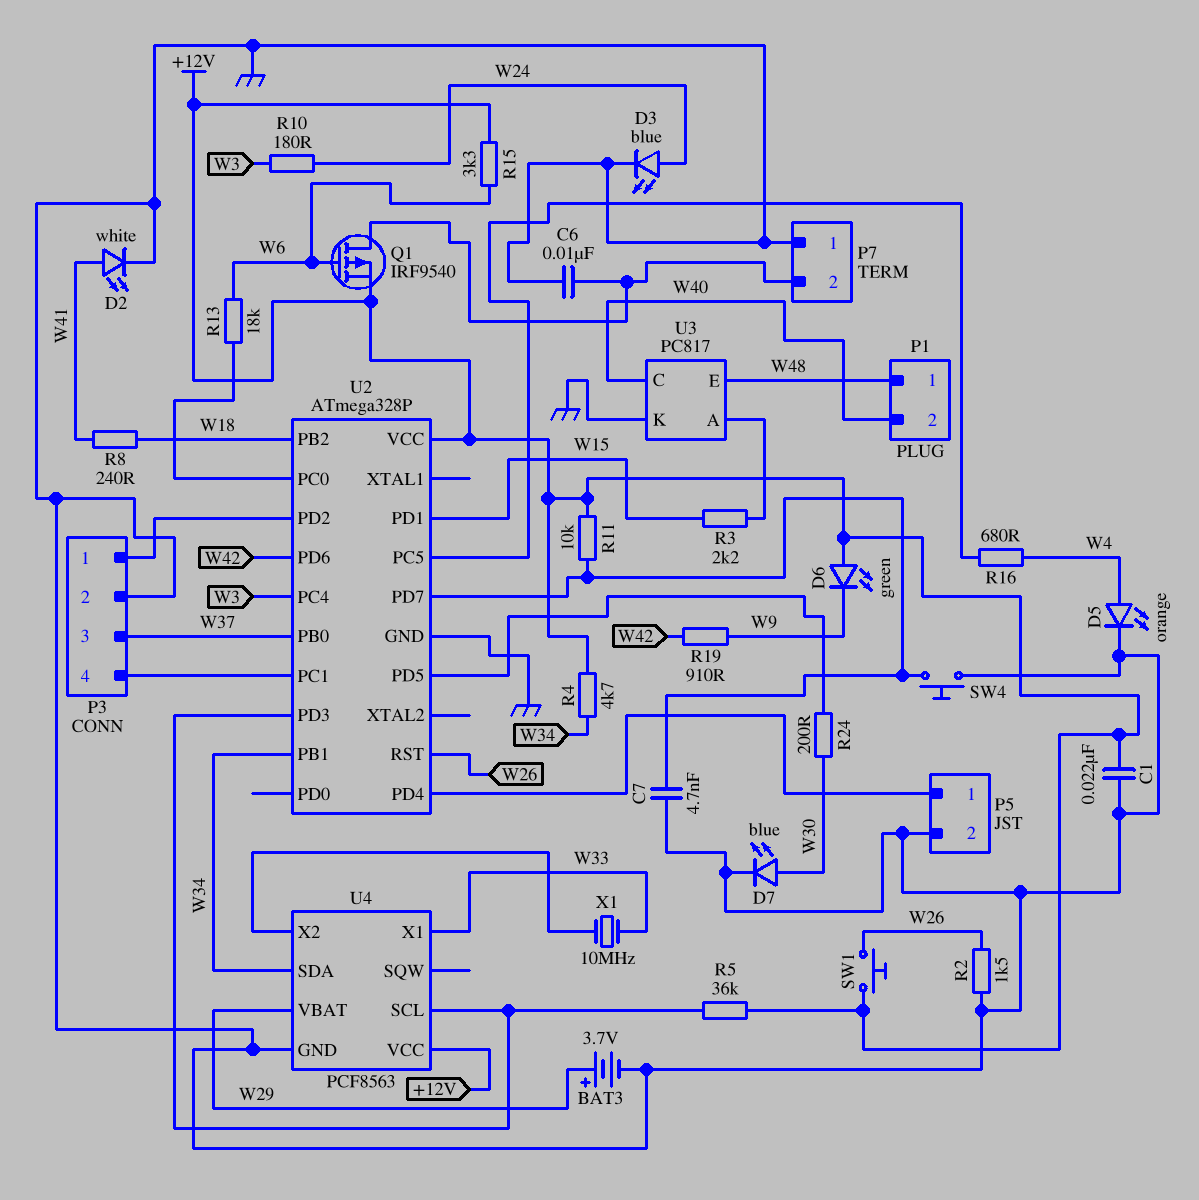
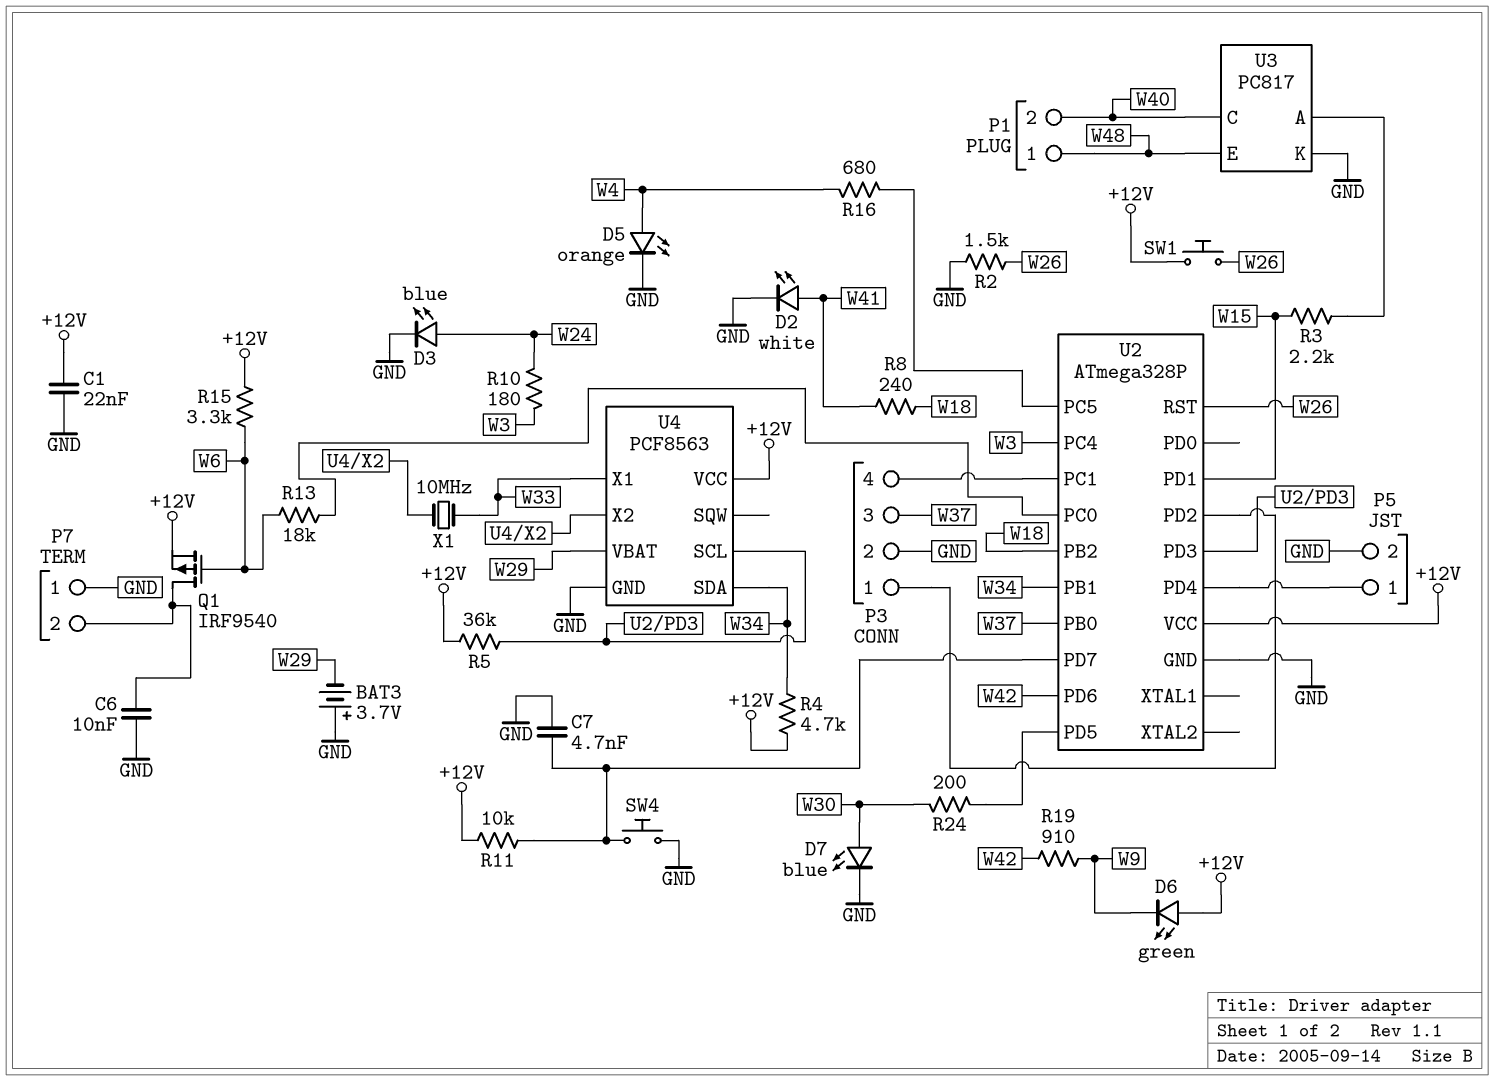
BAT3: 3.7V (plus W29, minus GND) -> 3.7V (plus GND, minus W29)

